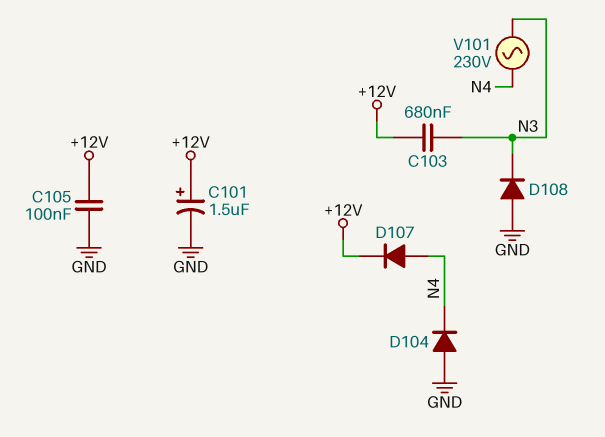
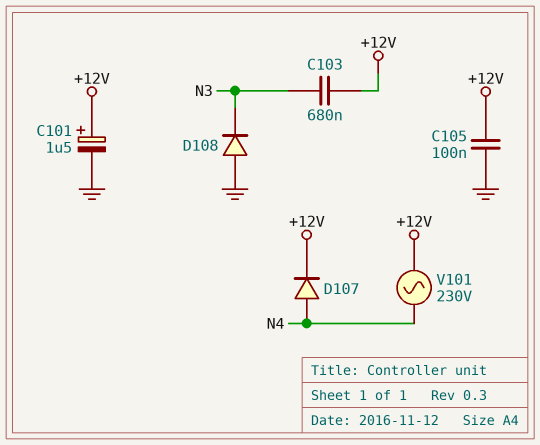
D104: diode (A GND, K N4) -> none
V101: AC 230V (N3, N4) -> AC 230V (+12V, N4)

